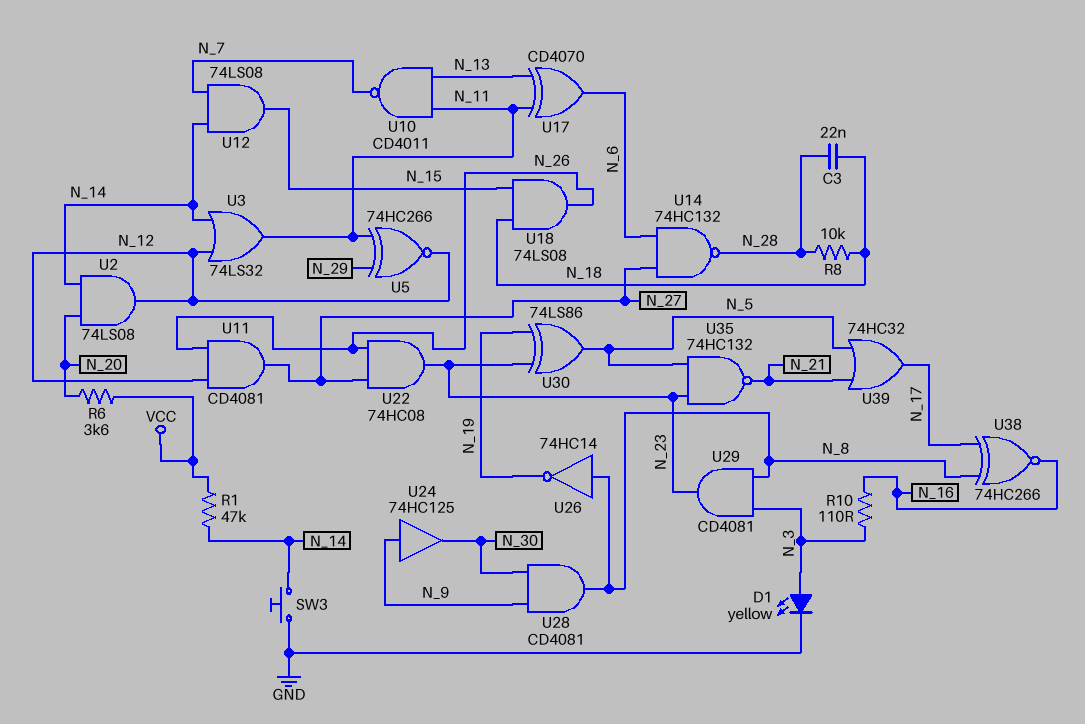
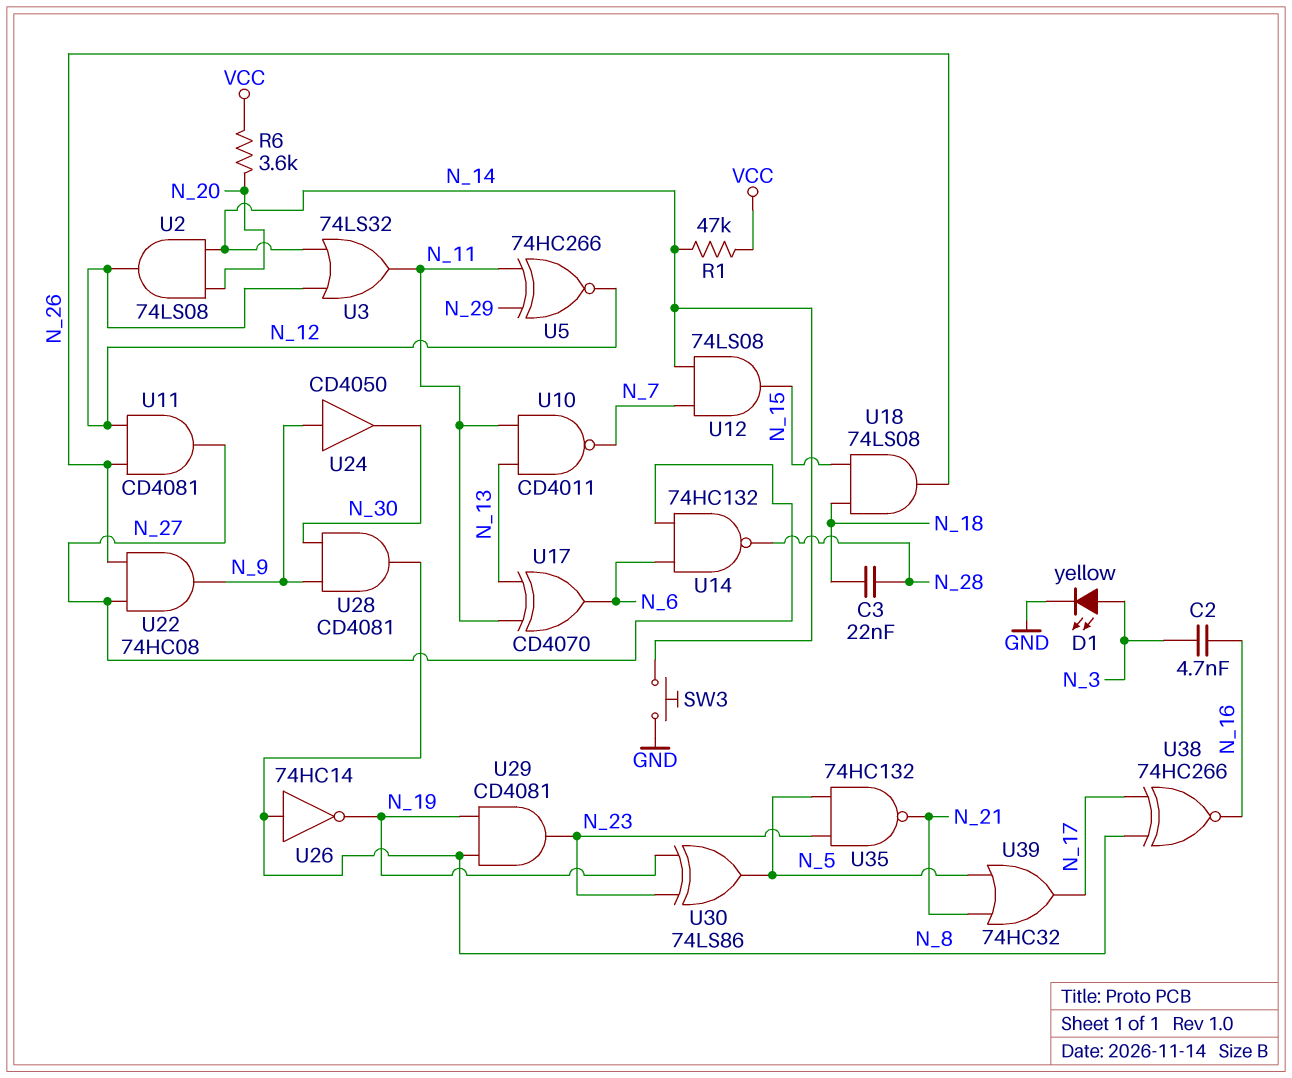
C2: none -> 4.7nF (N_3, N_16)
R8: 10k (N_18, N_28) -> none
R10: 110 (N_3, N_16) -> none
U22: AND 74HC08 (in N_26, in N_27, out N_23) -> AND 74HC08 (in N_26, in N_27, out N_9)
U24: buffer 74HC125 (in N_9, out N_30) -> buffer CD4050 (in N_9, out N_30)
U29: AND CD4081 (in N_3, in N_8, out N_23) -> AND CD4081 (in N_8, in N_19, out N_23)

